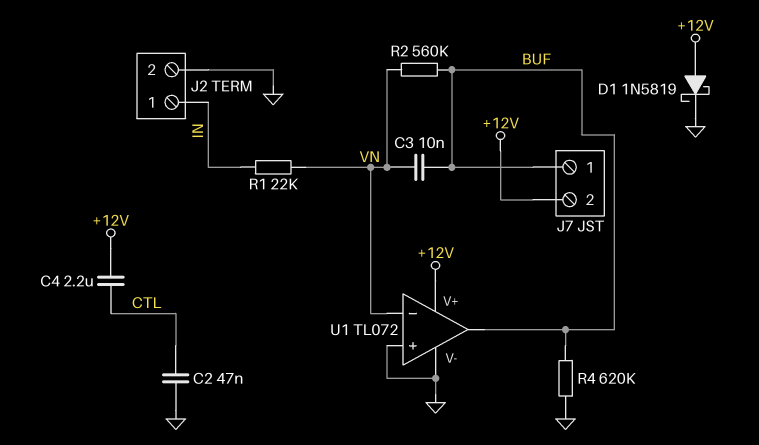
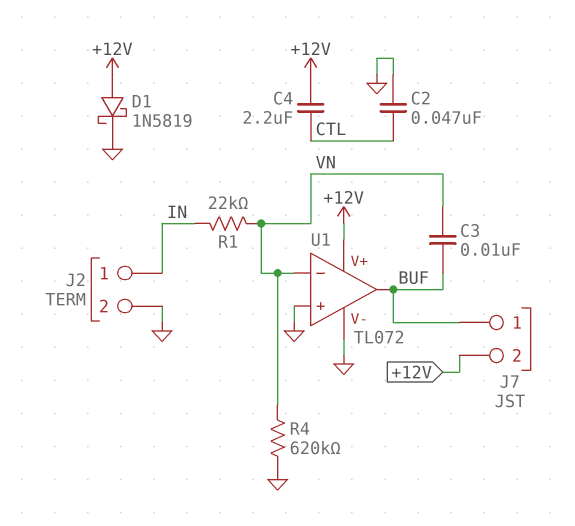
R2: 560k (BUF, VN) -> none
R4: 620k (BUF, GND) -> 620k (GND, VN)

